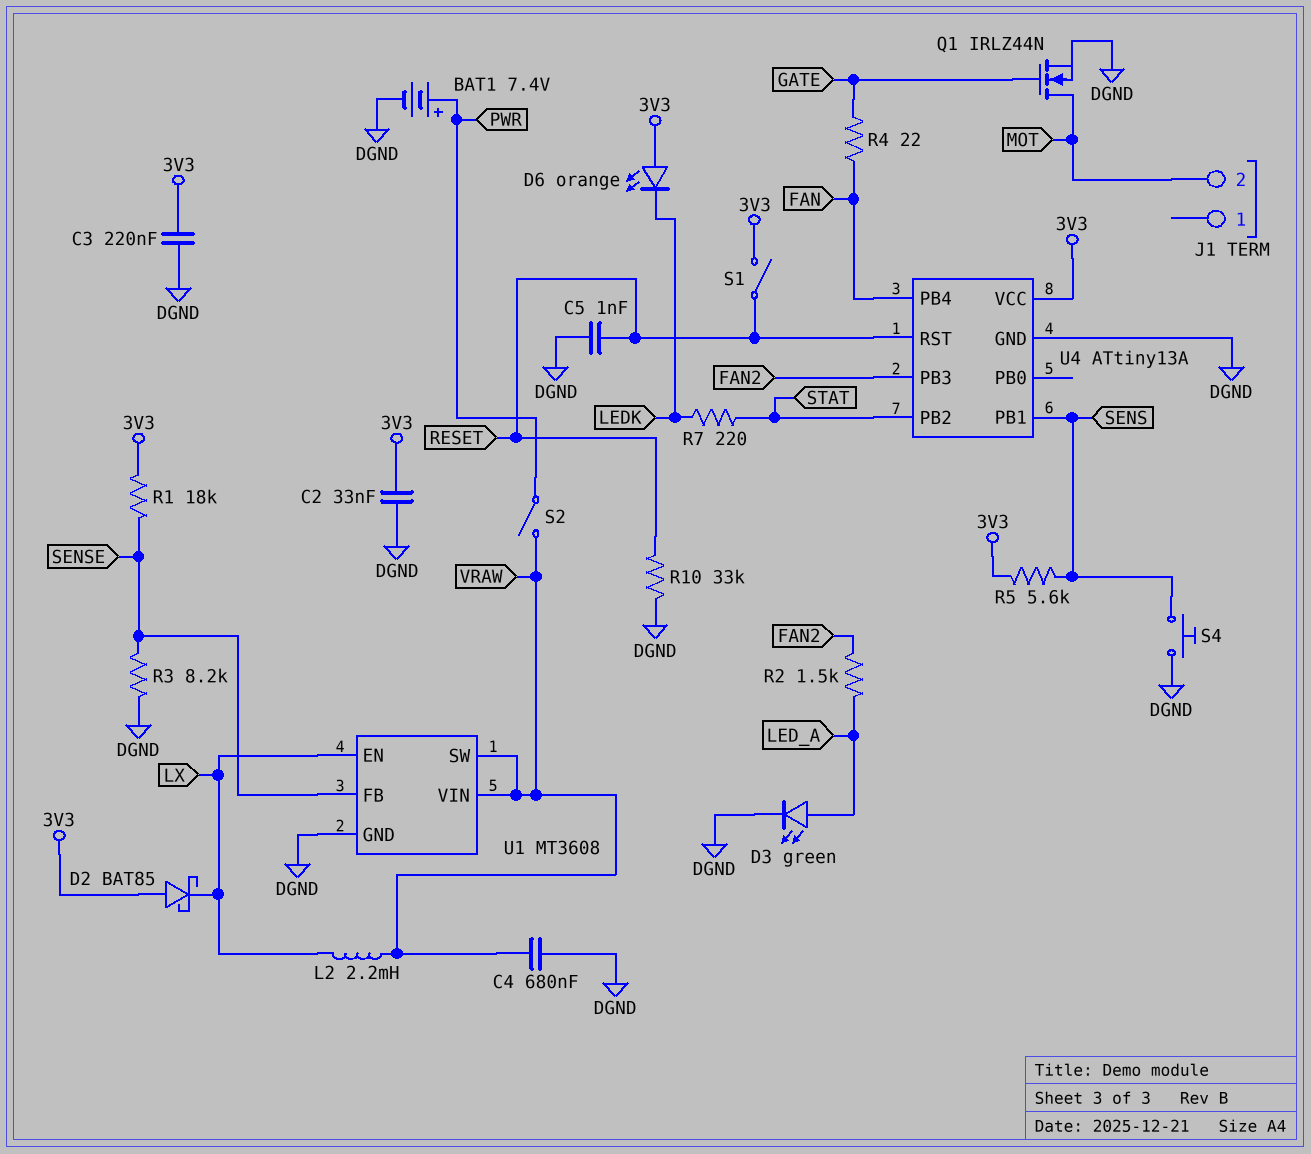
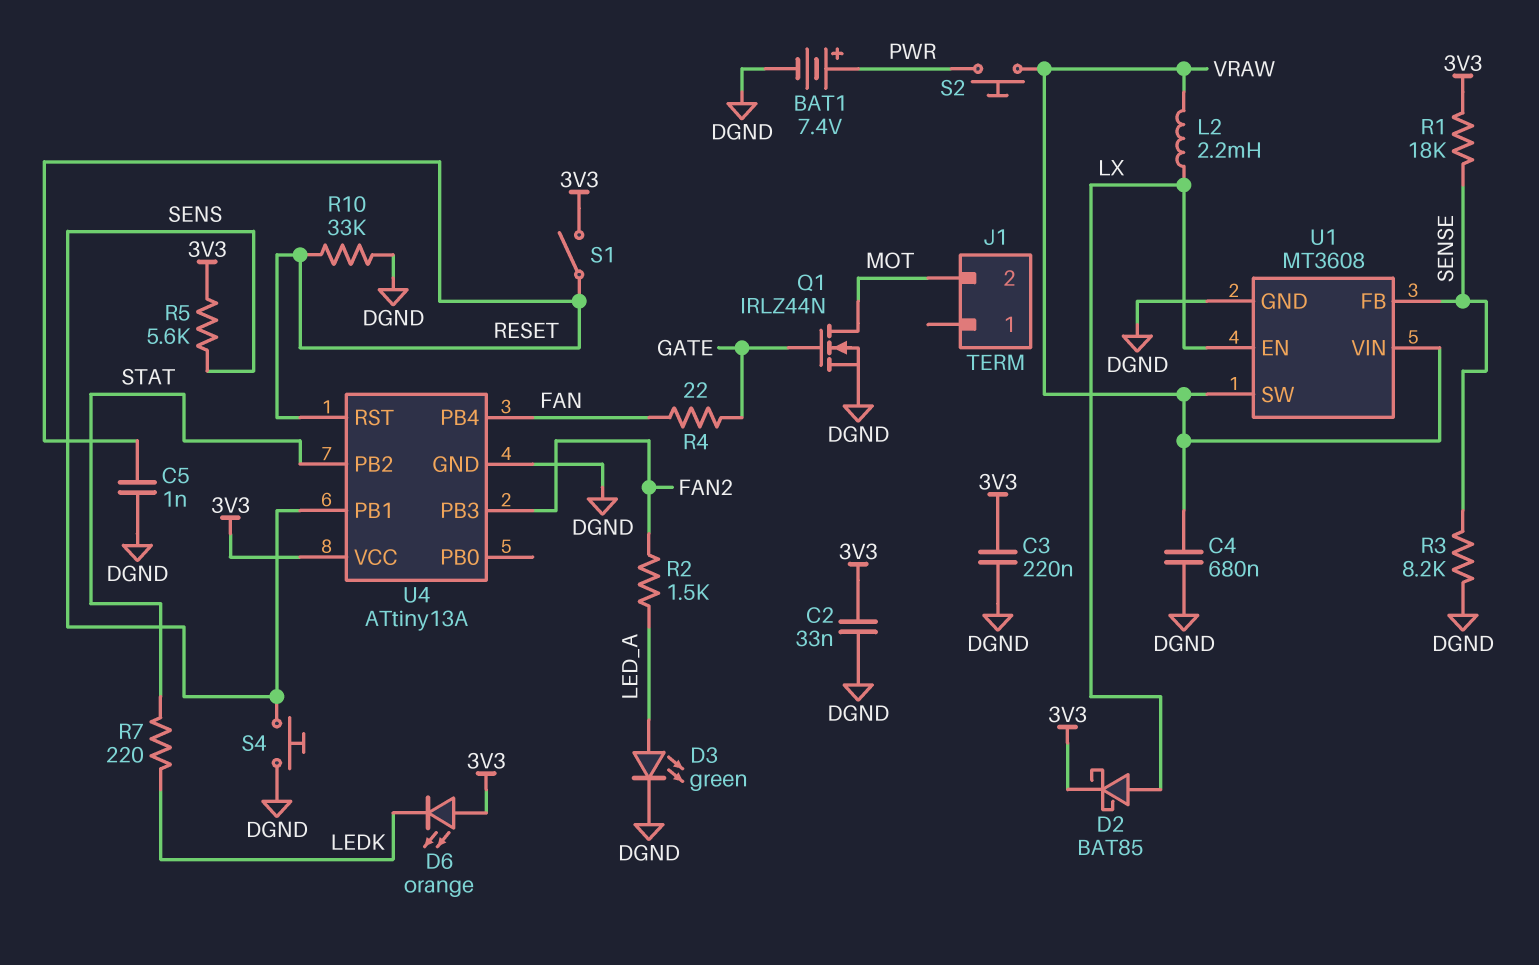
D2: schottky BAT85 (A 3V3, K LX) -> schottky BAT85 (A LX, K 3V3)
S2: switch (PWR, VRAW) -> button (PWR, VRAW)

